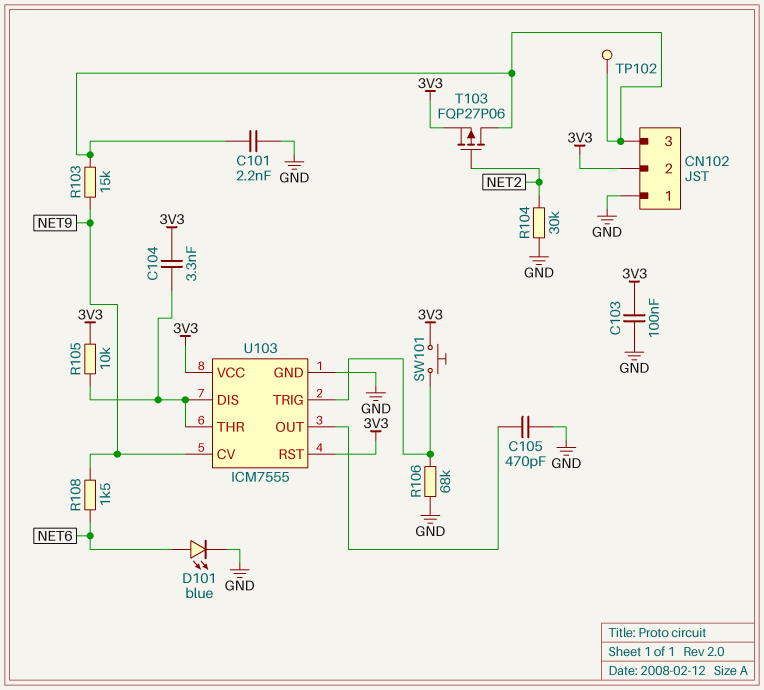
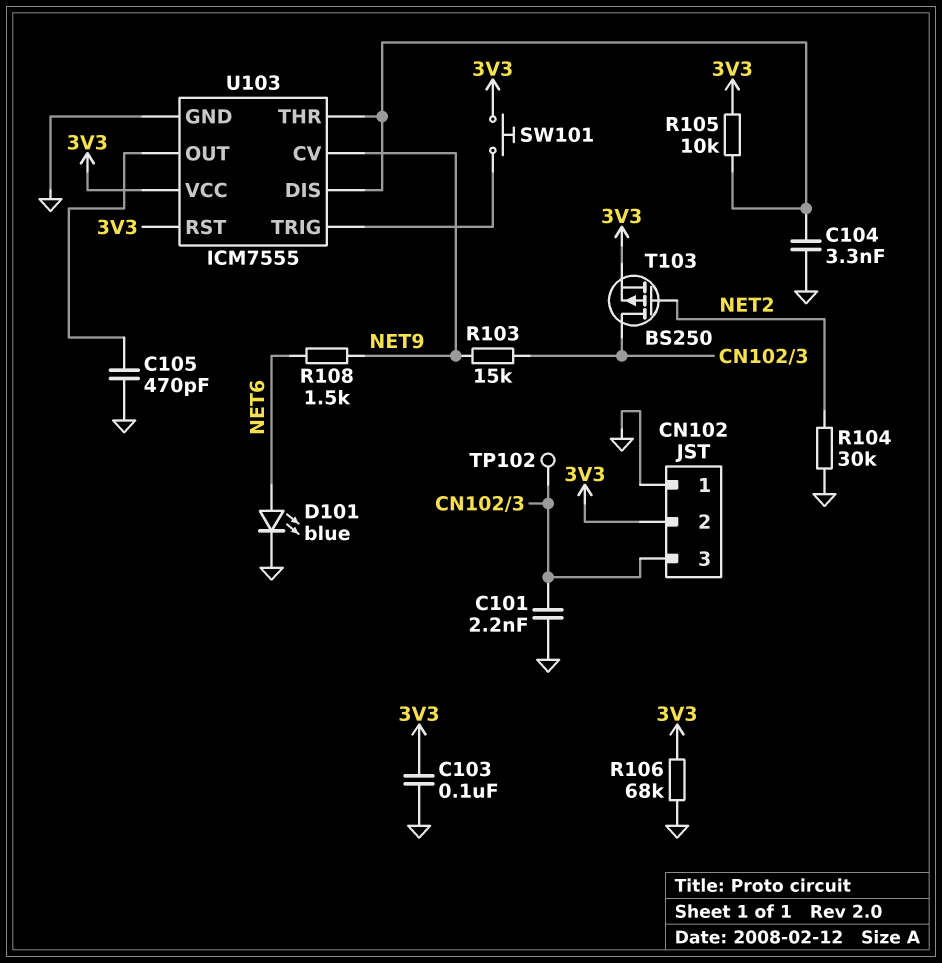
C104: 3.3nF (3V3, U103/DIS) -> 3.3nF (GND, U103/DIS)
R106: 68k (GND, U103/TRIG) -> 68k (3V3, GND)
T103: PMOS FQP27P06 (G NET2, D CN102/3, S 3V3) -> PMOS BS250 (G NET2, D CN102/3, S 3V3)

